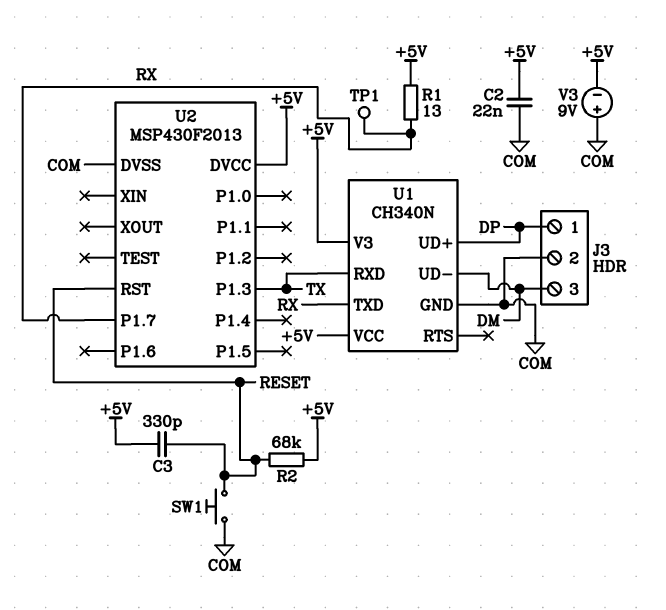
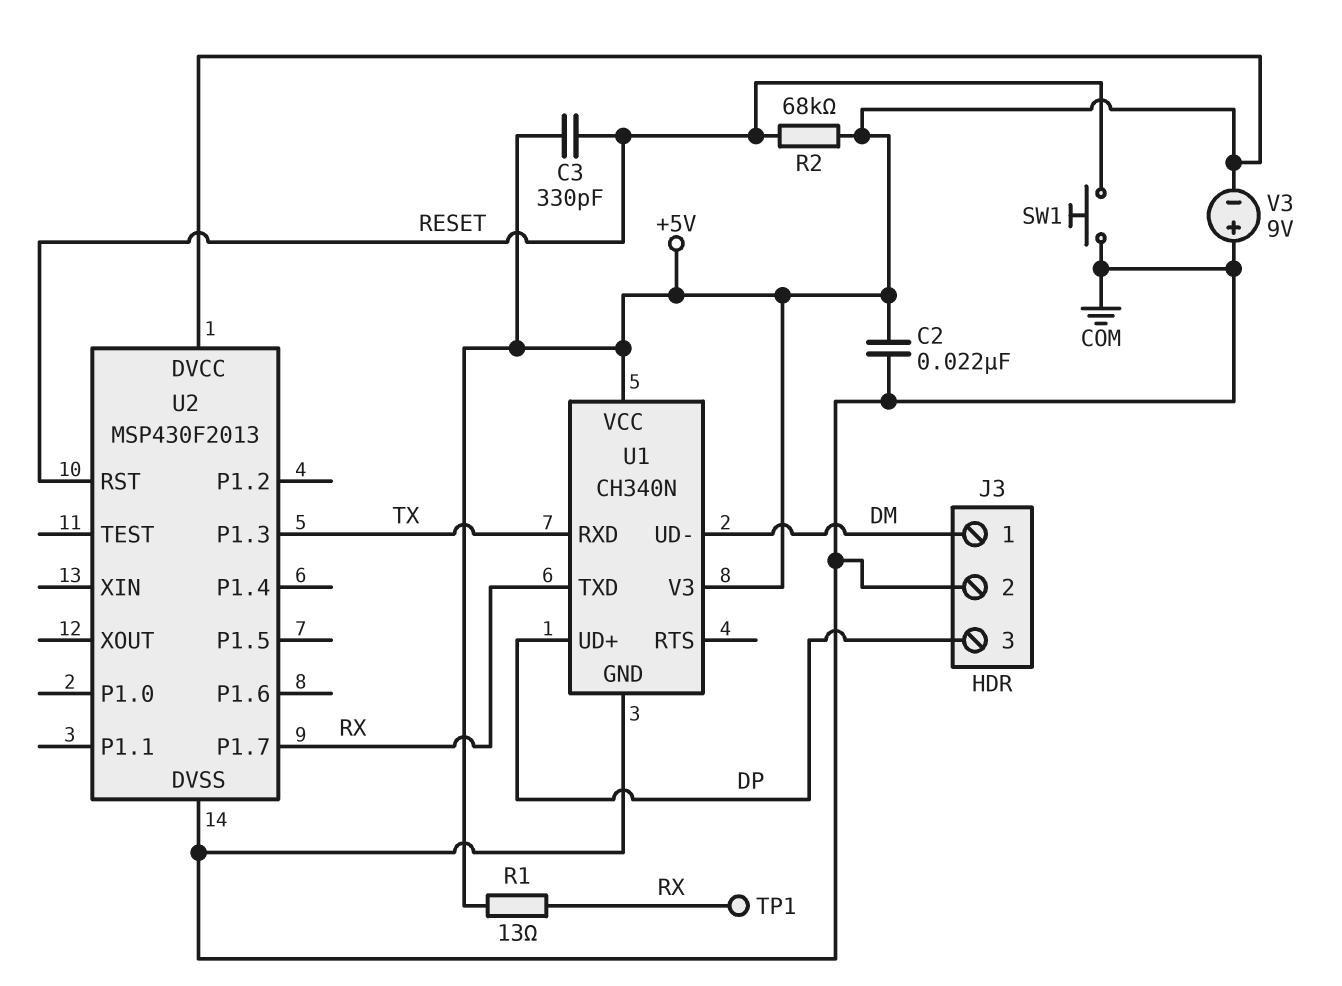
J3 pin 1: DP -> DM
J3 pin 3: DM -> DP

